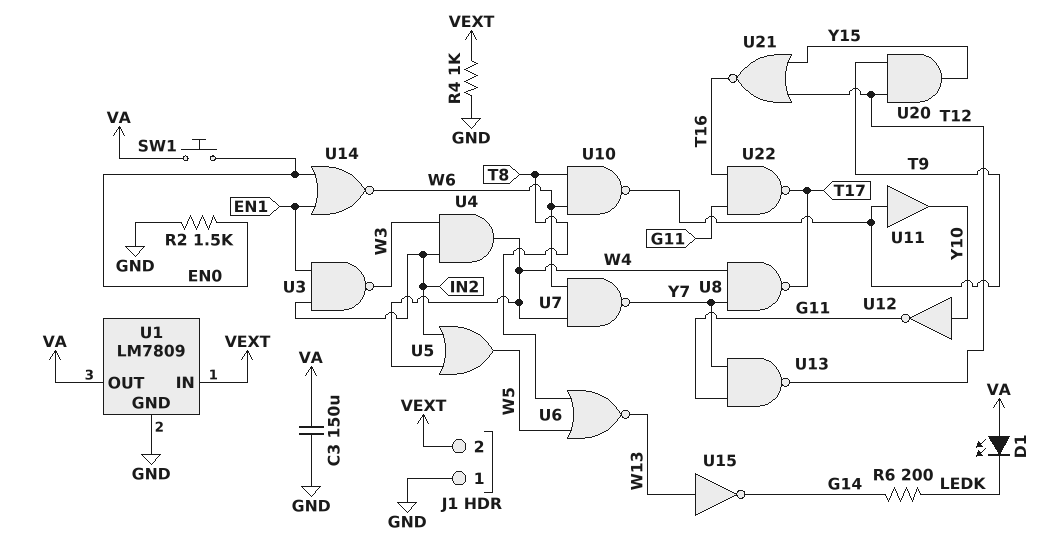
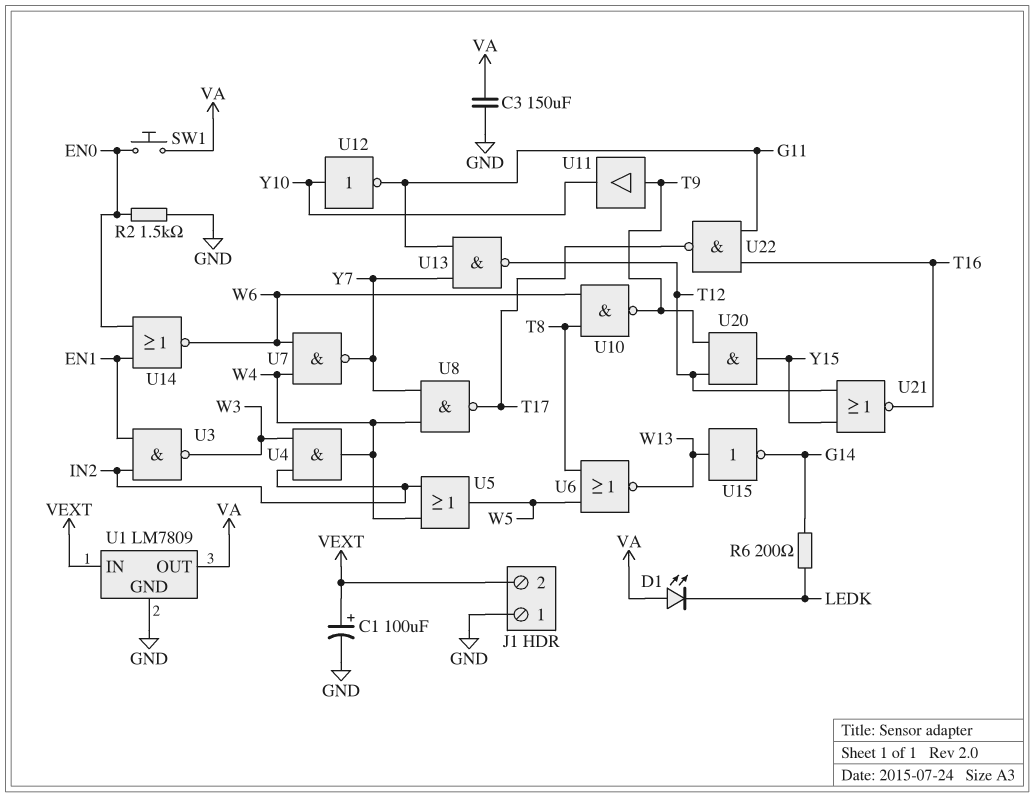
C1: none -> 100uF (plus VEXT, minus GND)
R4: 1k (GND, VEXT) -> none

